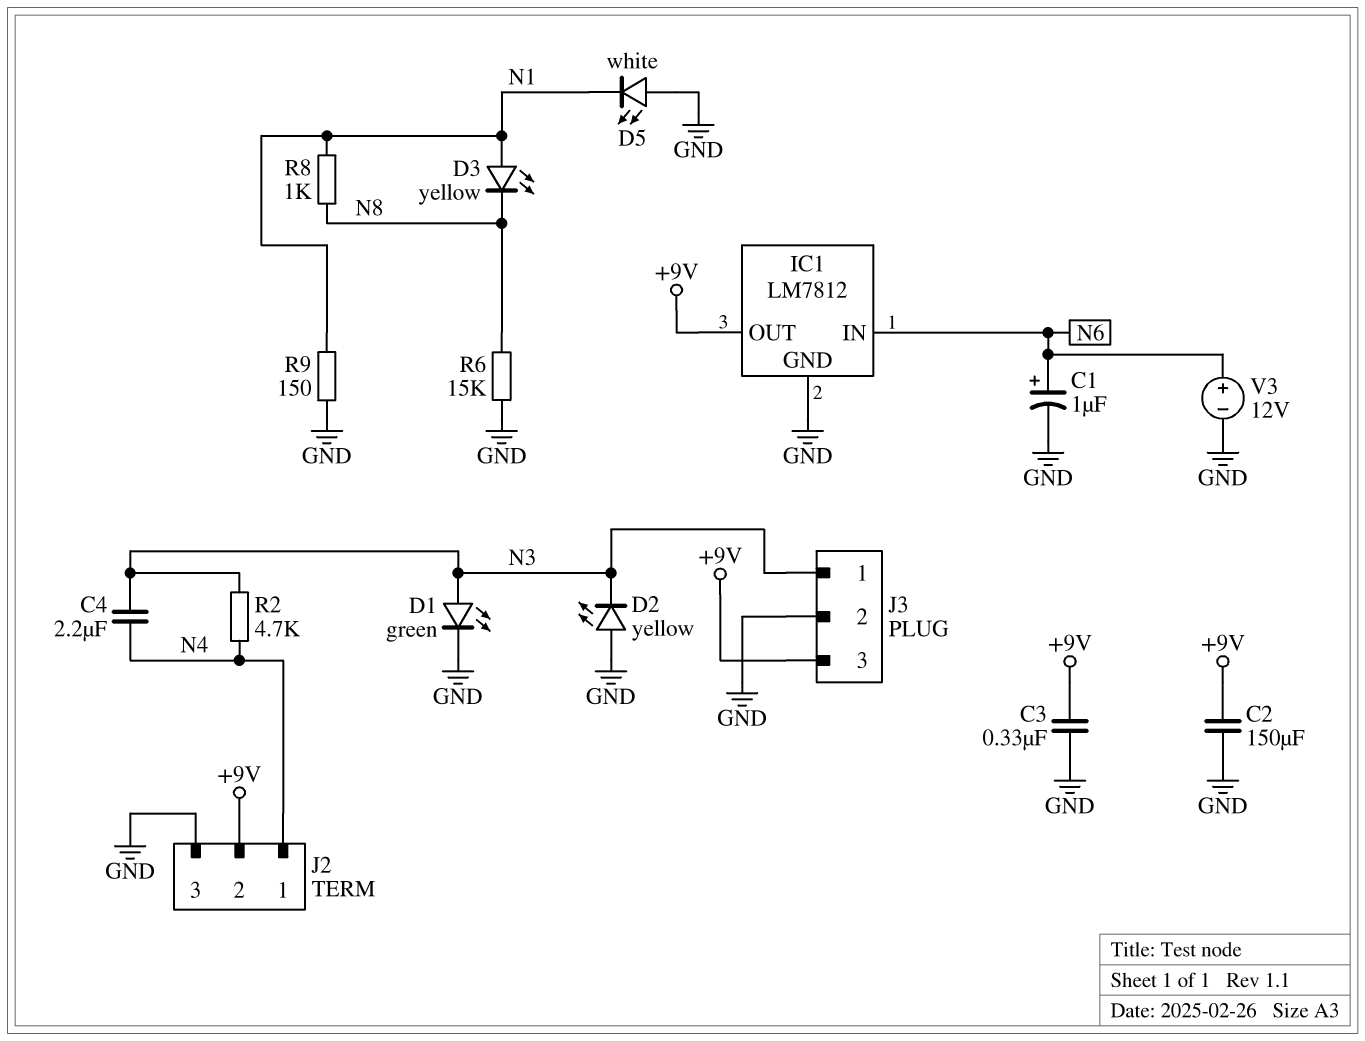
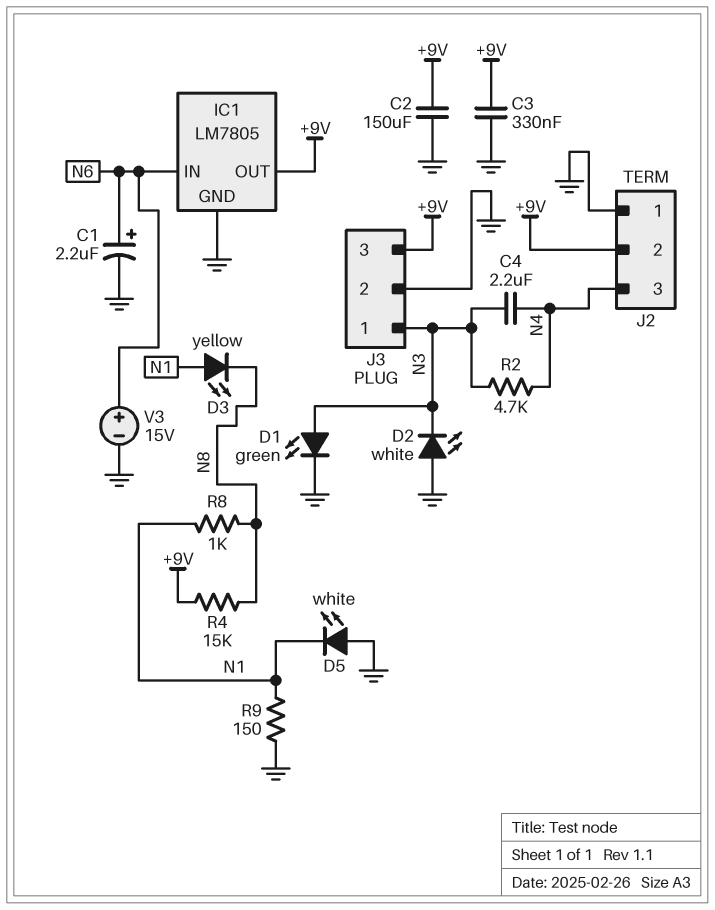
C1: 1uF (plus N6, minus GND) -> 2.2uF (plus N6, minus GND)
D2: LED yellow (A GND, K N3) -> LED white (A GND, K N3)
IC1: LM7812 -> LM7805
J2 pin 1: N4 -> GND
J2 pin 3: GND -> N4
R4: none -> 15k (+9V, N8)
R6: 15k (GND, N8) -> none
V3: 12V (plus N6, minus GND) -> 15V (plus N6, minus GND)

